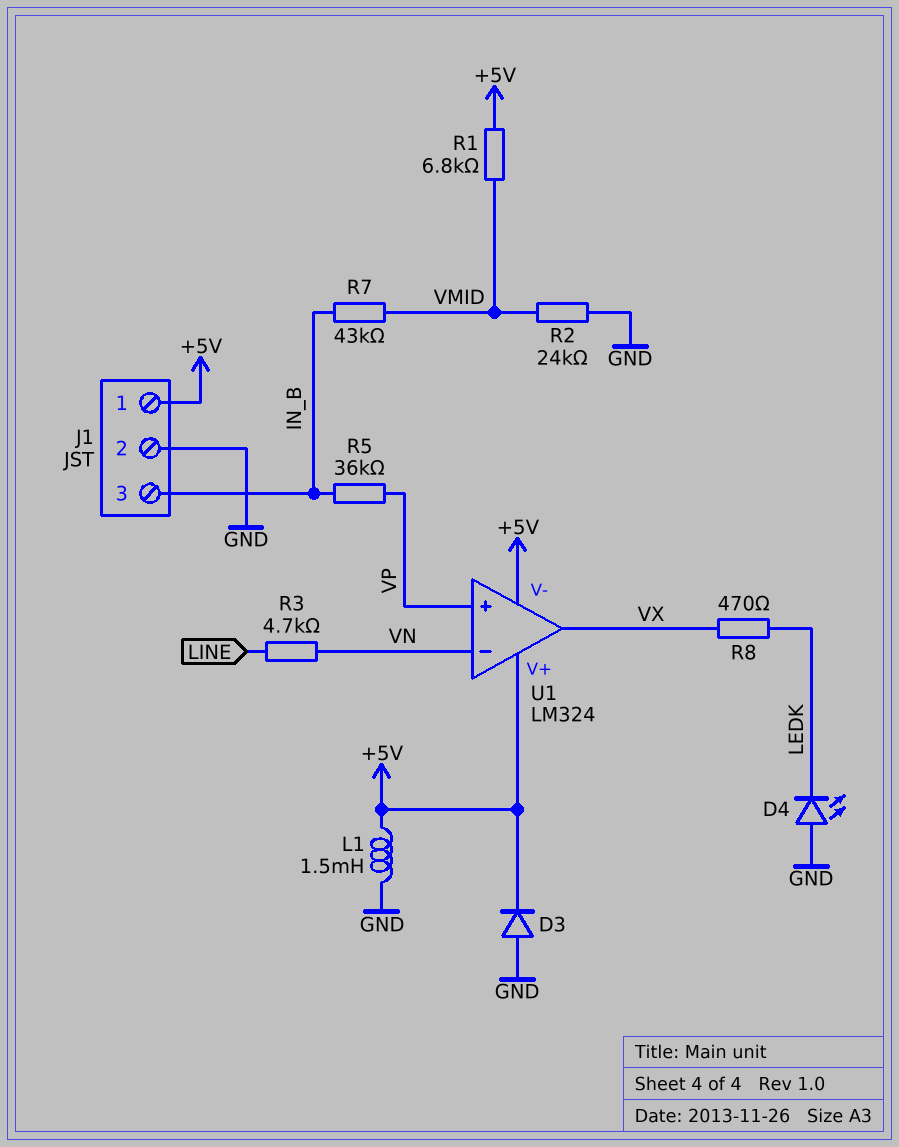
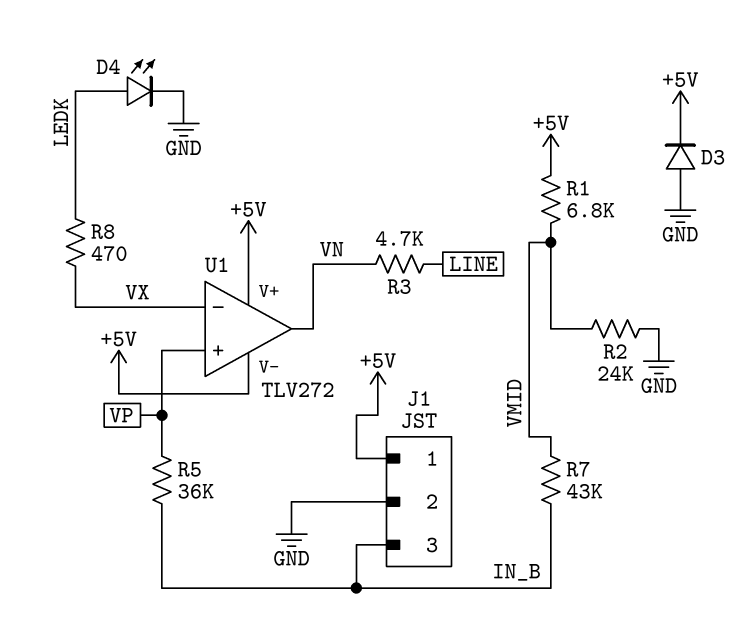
D4: LED (A GND, K LEDK) -> LED (A LEDK, K GND)
L1: 1.5mH (+5V, GND) -> none
U1: LM324 -> TLV272
U1 pin in-: VN -> VX
U1 pin out: VX -> VN

